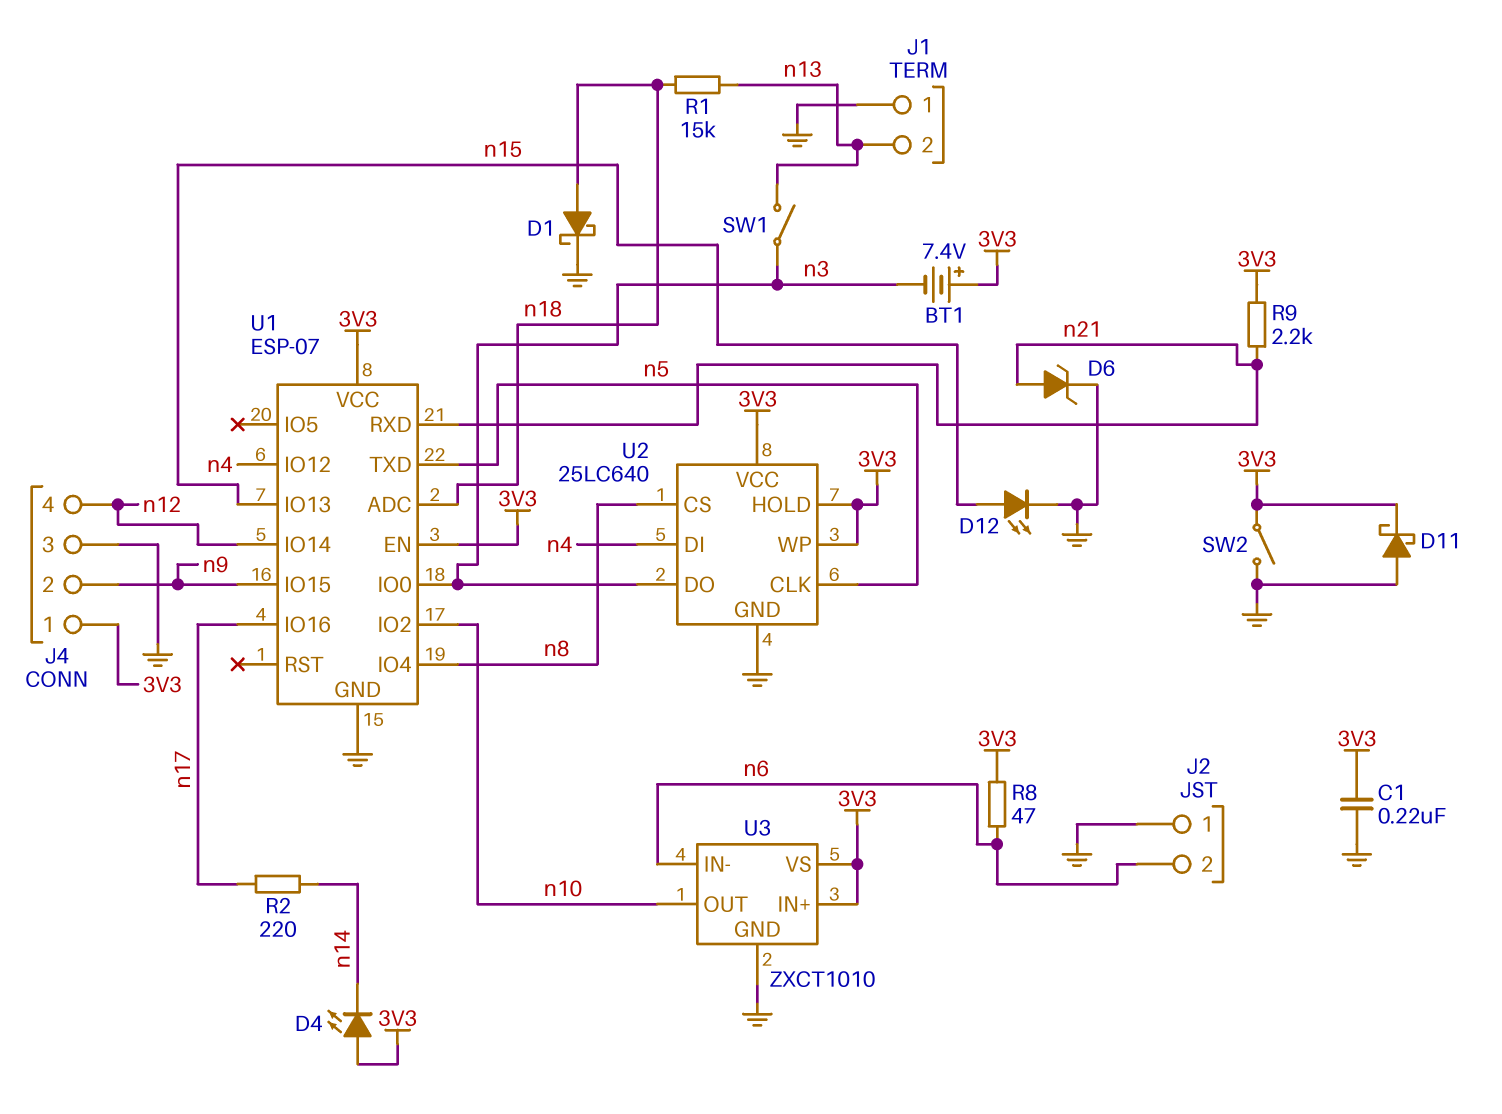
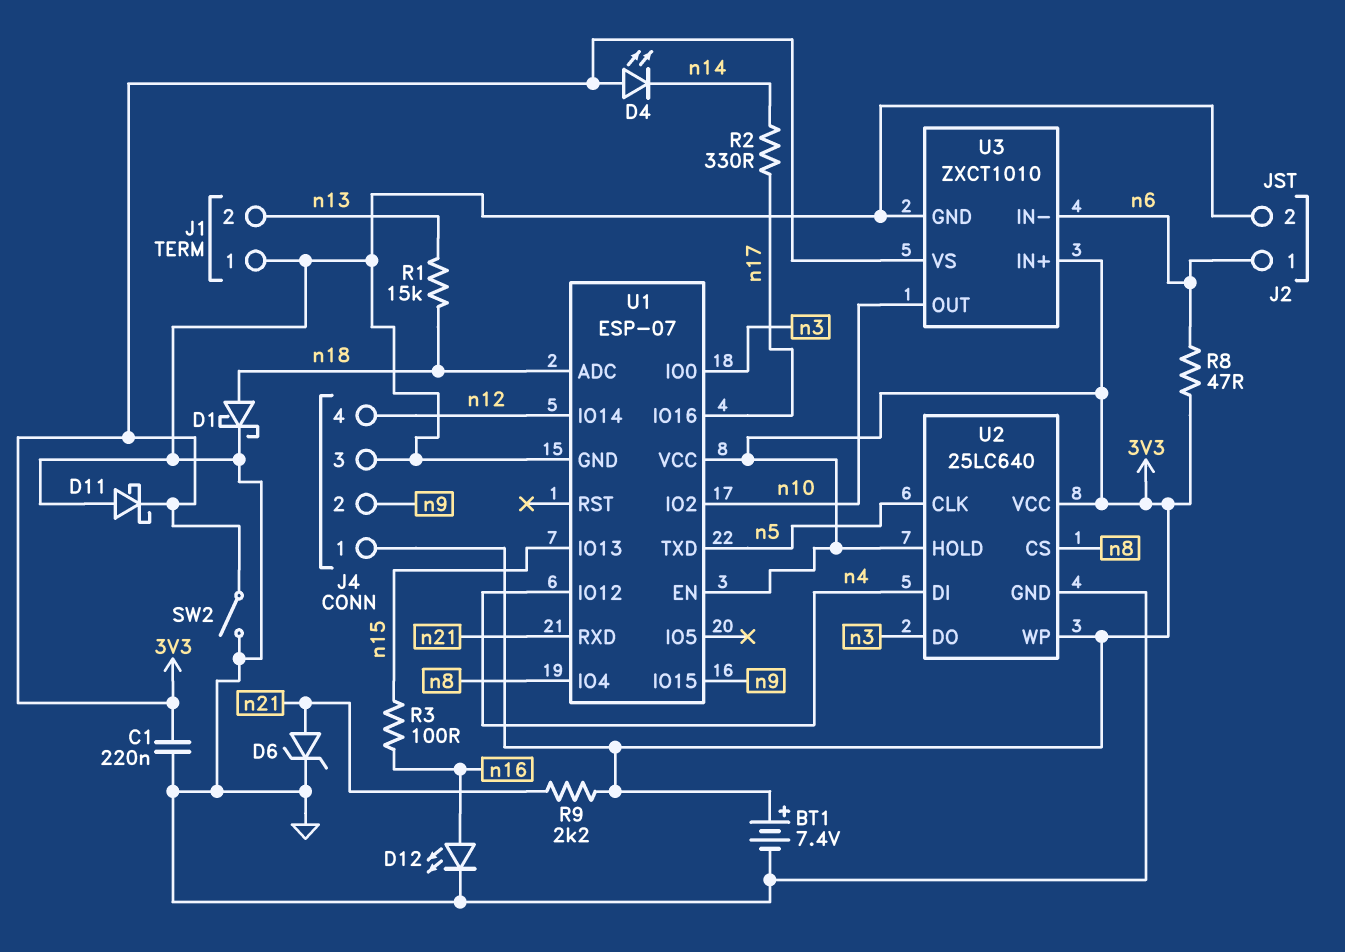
BT1: 7.4V (plus 3V3, minus n3) -> 7.4V (plus 3V3, minus GND)
D12: LED (A n15, K GND) -> LED (A n16, K GND)
J2 pin 1: GND -> n6
J2 pin 2: n6 -> GND
R2: 220 (n14, n17) -> 330 (n14, n17)
R3: none -> 100 (n15, n16)
SW1: switch (n3, n13) -> none

